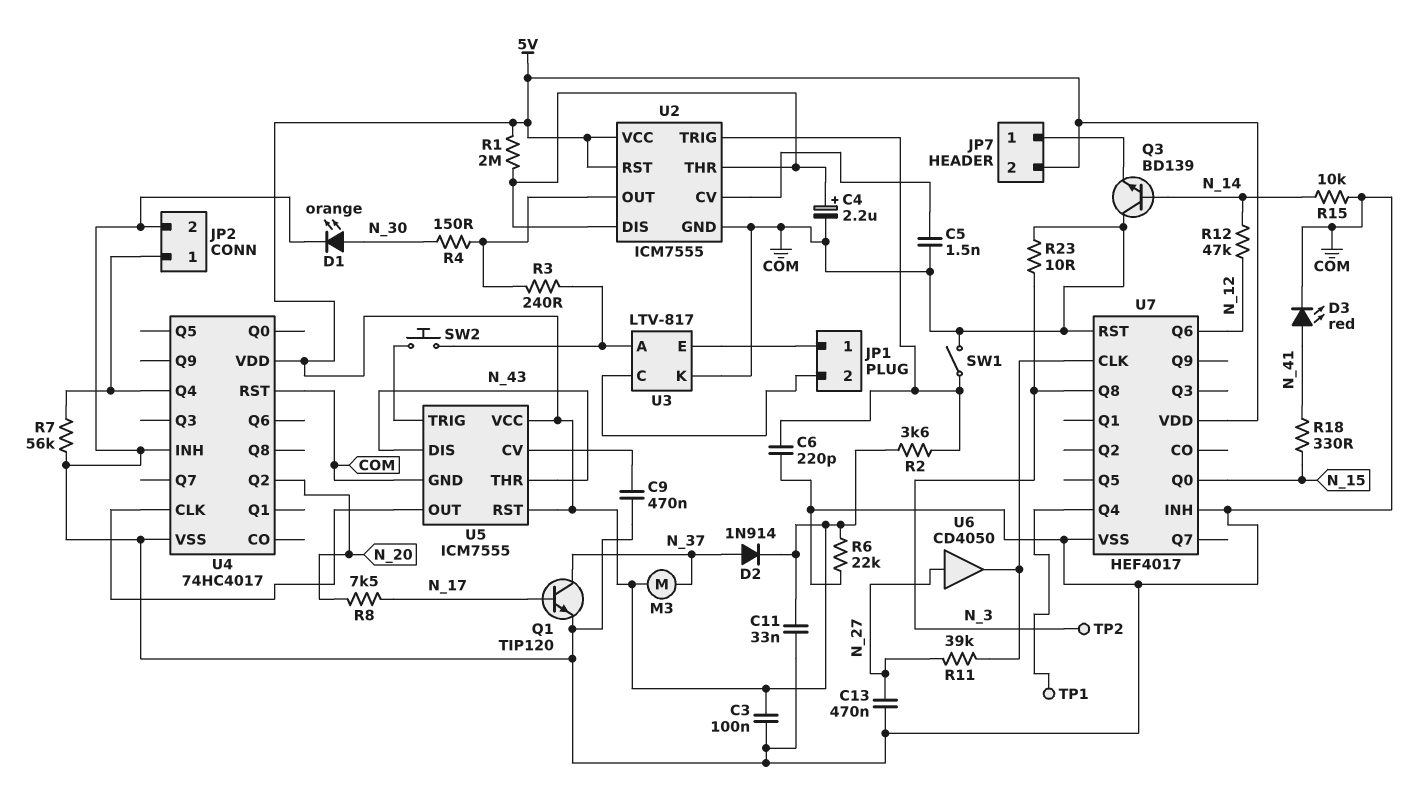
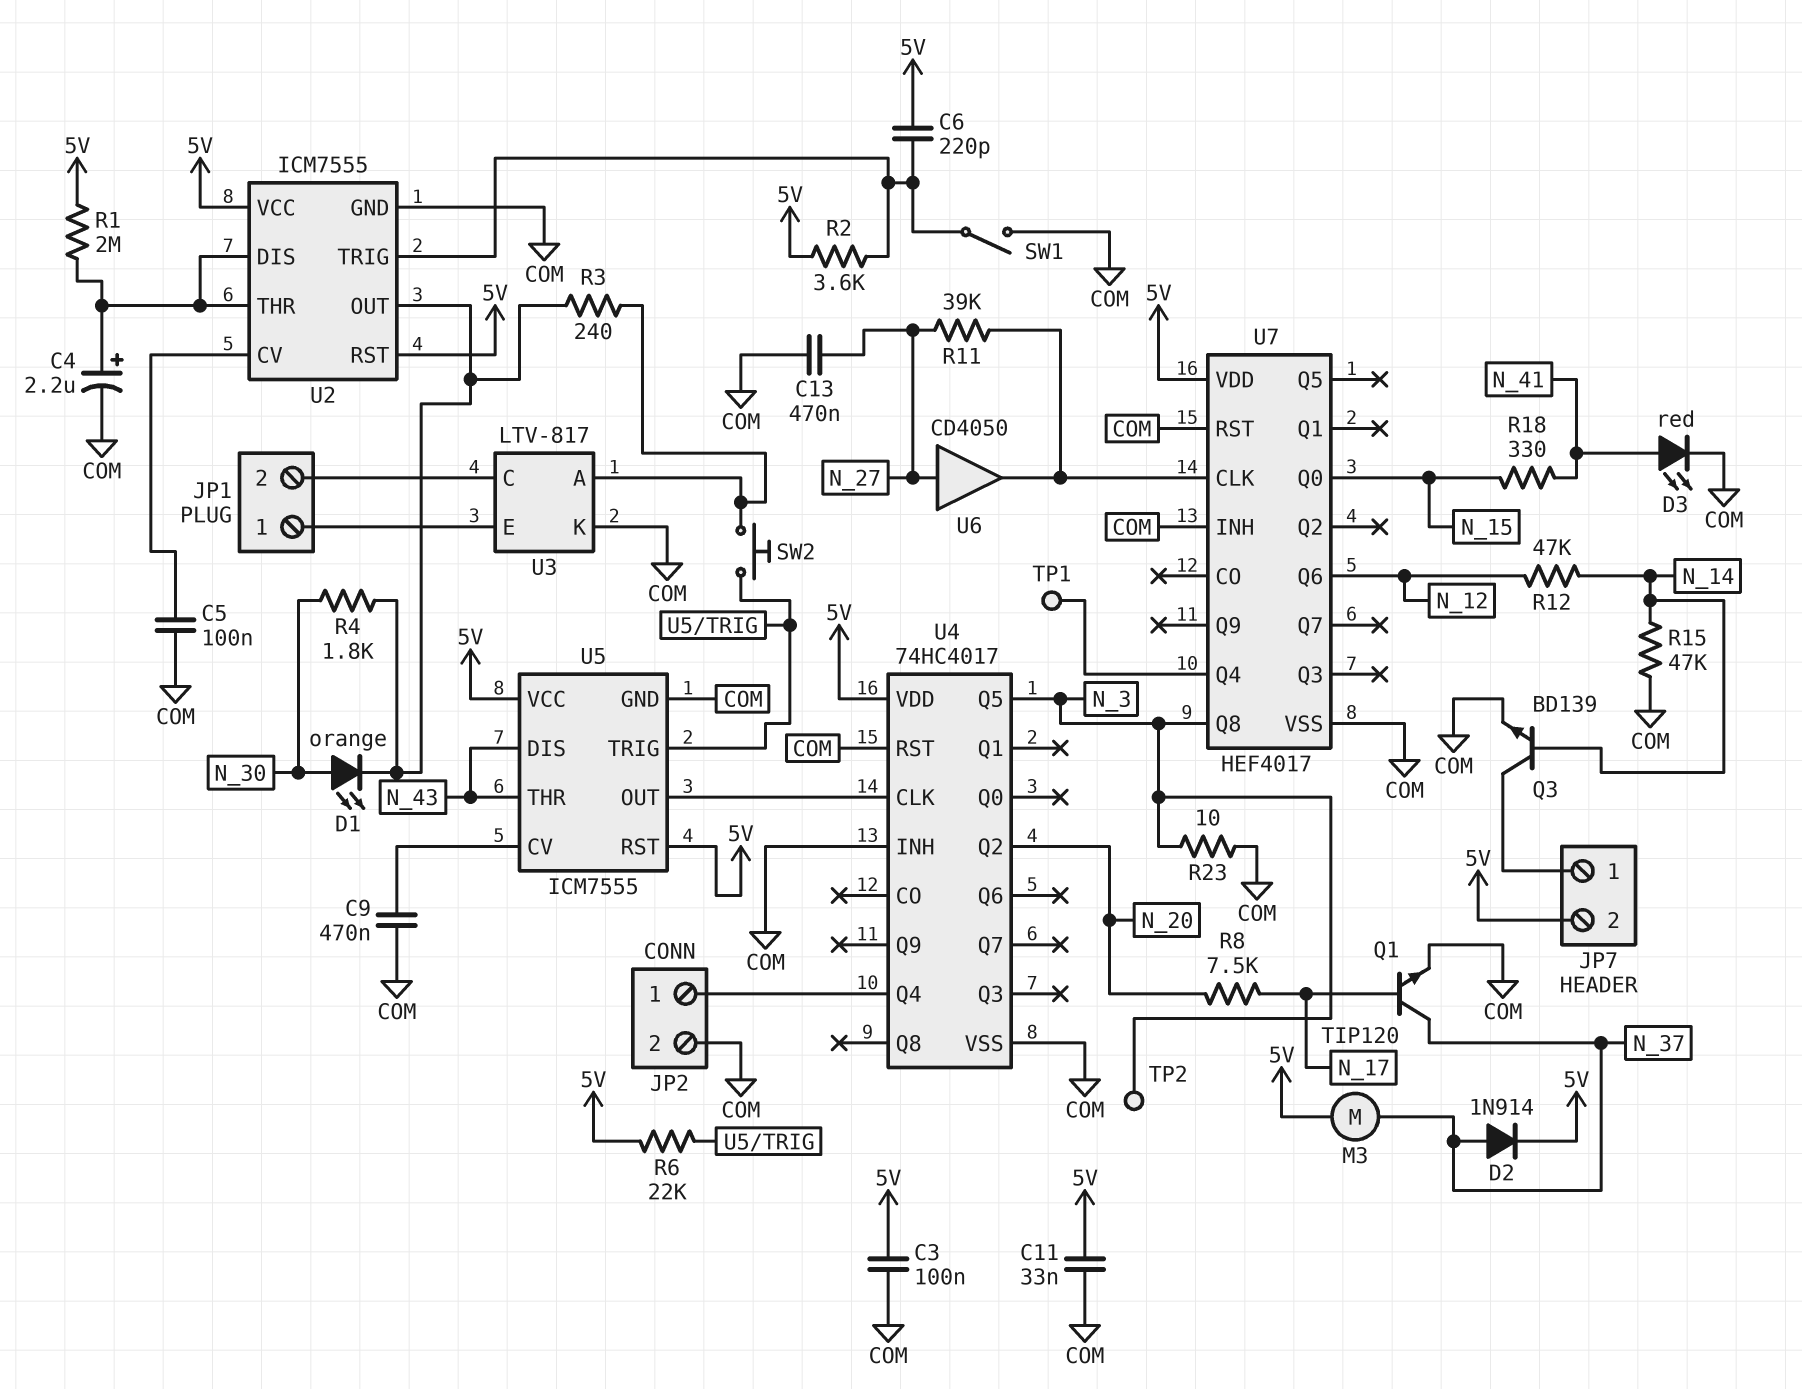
C5: 1.5nF (COM, U2/CV) -> 100nF (COM, U2/CV)
C6: 220pF (COM, U2/TRIG) -> 220pF (5V, U2/TRIG)
D1: LED orange (A N_30, K COM) -> LED orange (A N_30, K U2/OUT)
Q3: NPN BD139 (B N_14, C COM, E JP7/1) -> NPN BD139 (B N_14, C JP7/1, E COM)
R4: 150 (N_30, U2/OUT) -> 1.8k (N_30, U2/OUT)
R6: 22k (5V, COM) -> 22k (5V, U5/TRIG)
R7: 56k (COM, JP2/1) -> none
R15: 10k (COM, N_14) -> 47k (COM, N_14)
U4 pin Q5: none -> N_3

